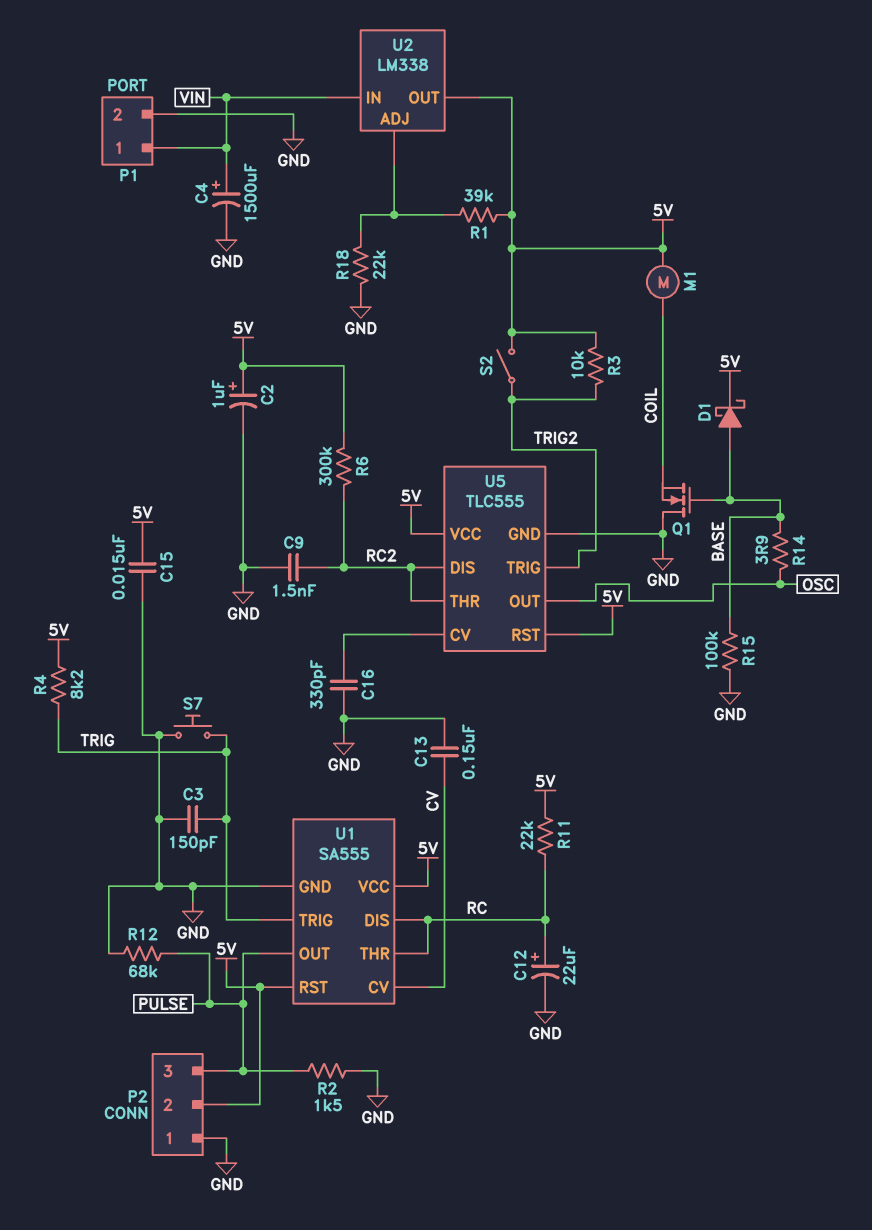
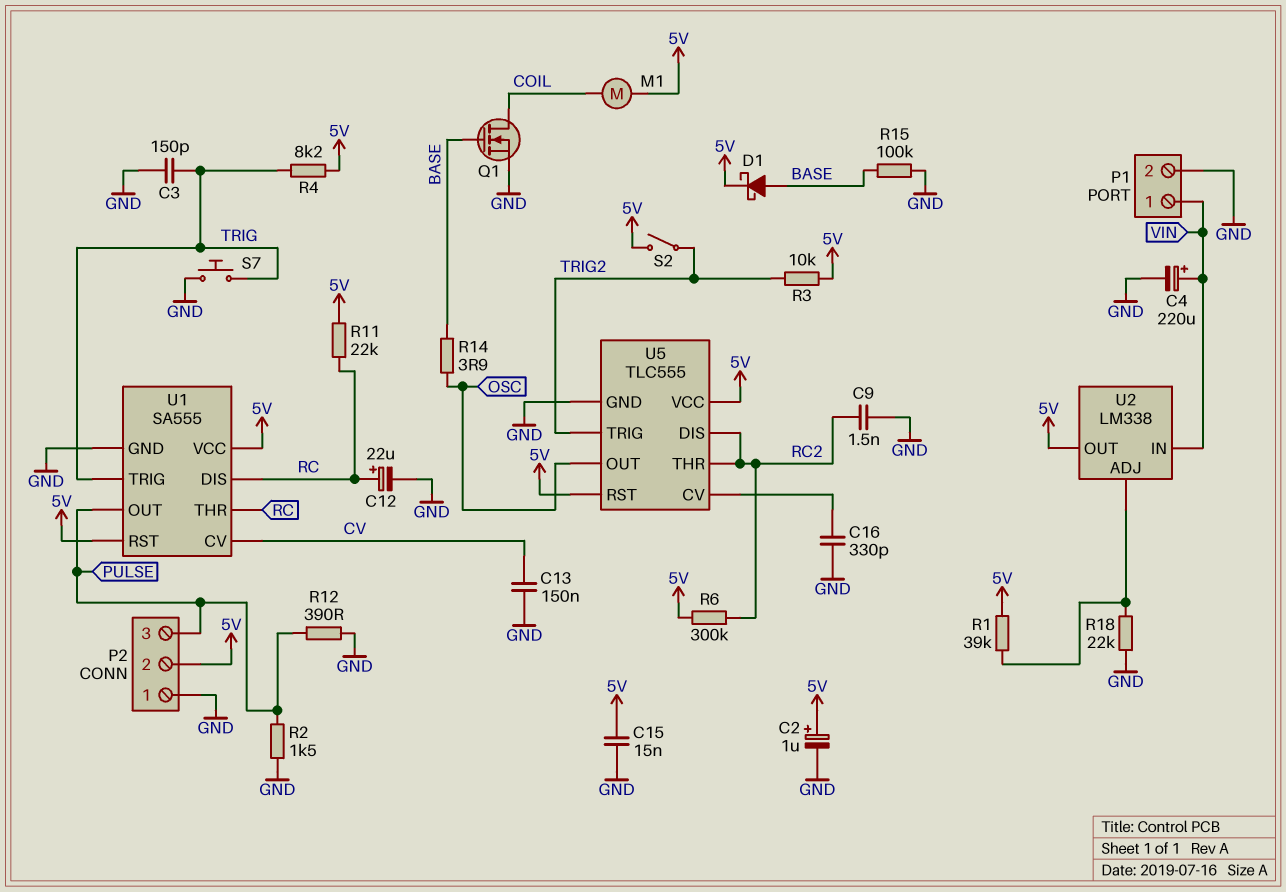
C4: 1500uF (plus VIN, minus GND) -> 220uF (plus VIN, minus GND)
Q1: NMOS (G BASE, D GND, S COIL) -> NMOS (G BASE, D COIL, S GND)
R12: 68k (GND, PULSE) -> 390 (GND, PULSE)

